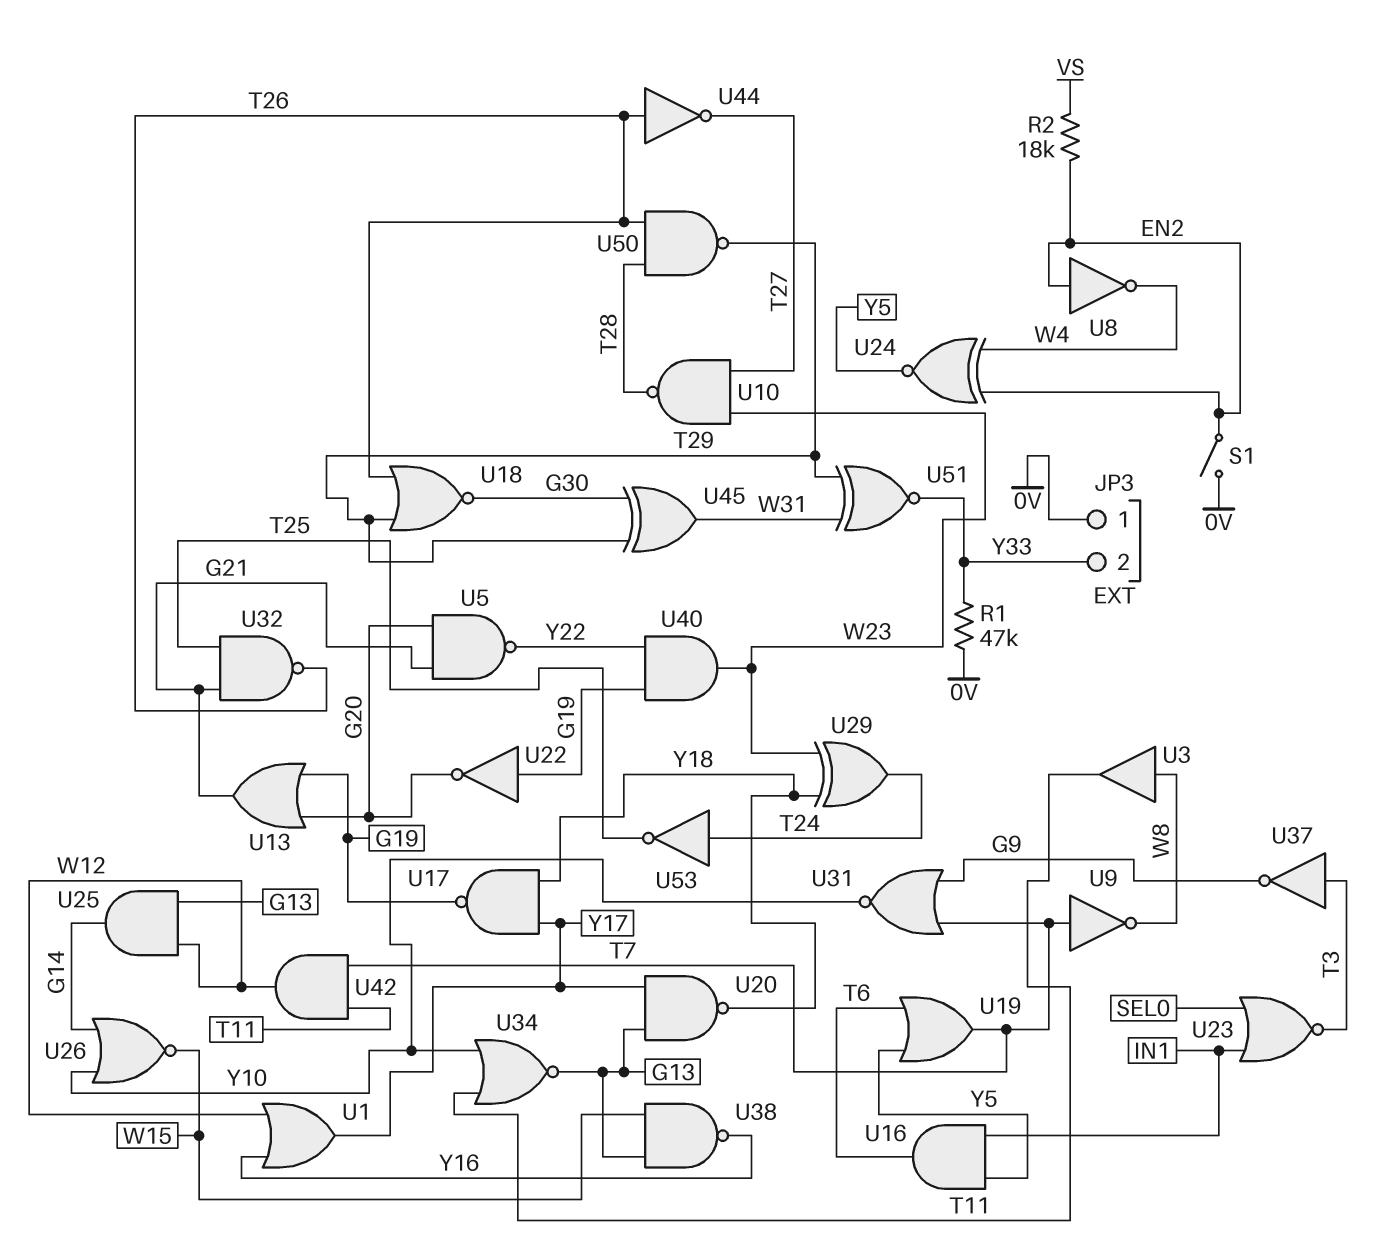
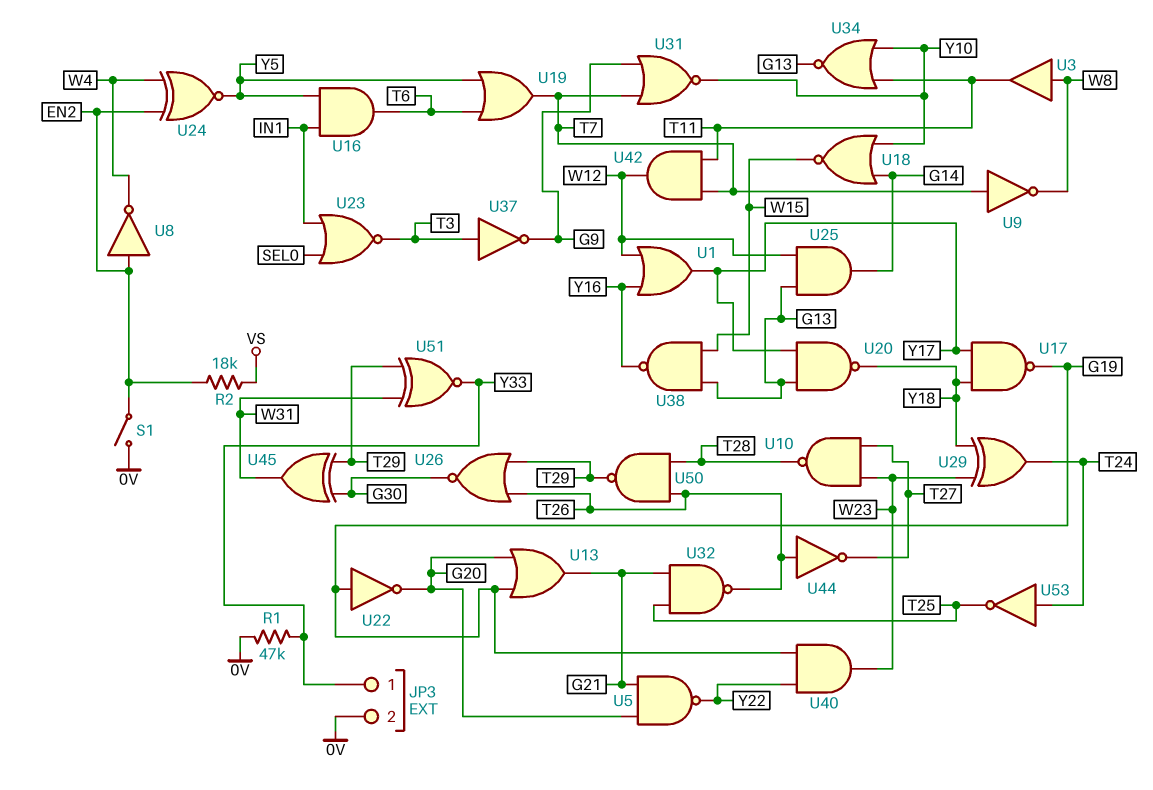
JP3 pin 1: 0V -> Y33
JP3 pin 2: Y33 -> 0V
U18: NOR (in T26, in T29, out G30) -> NOR (in G14, in Y10, out W15)
U26: NOR (in G14, in Y10, out W15) -> NOR (in T26, in T29, out G30)

